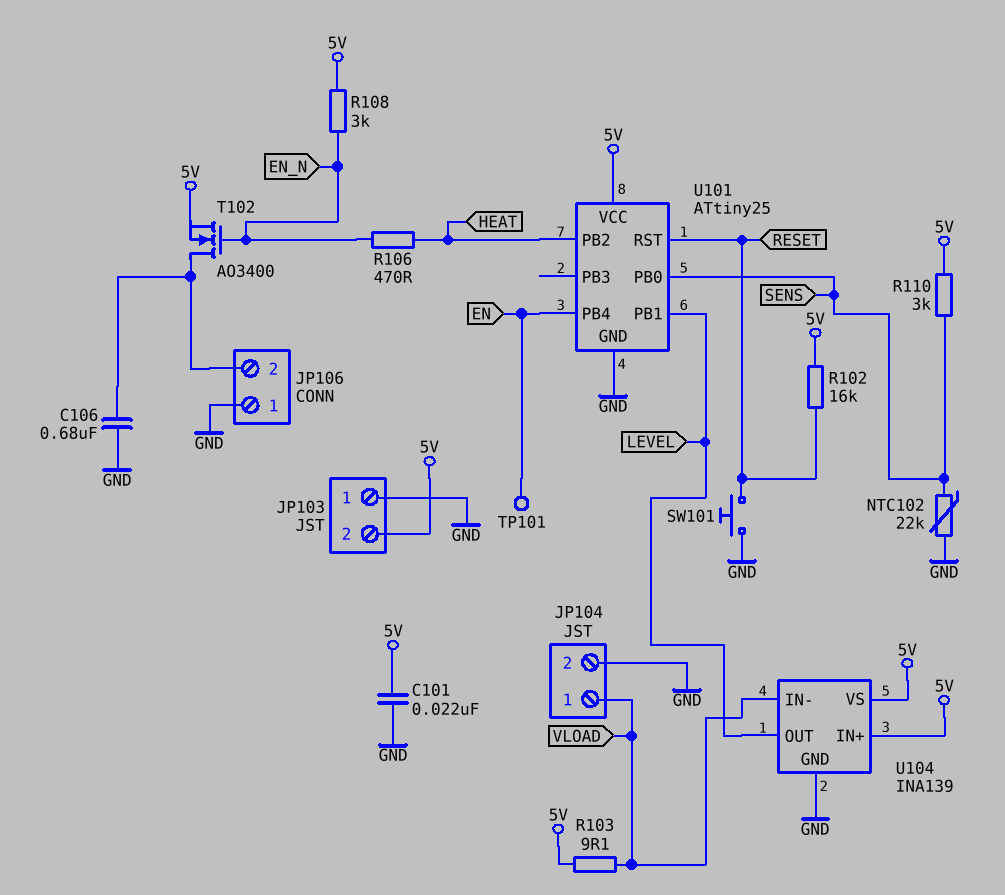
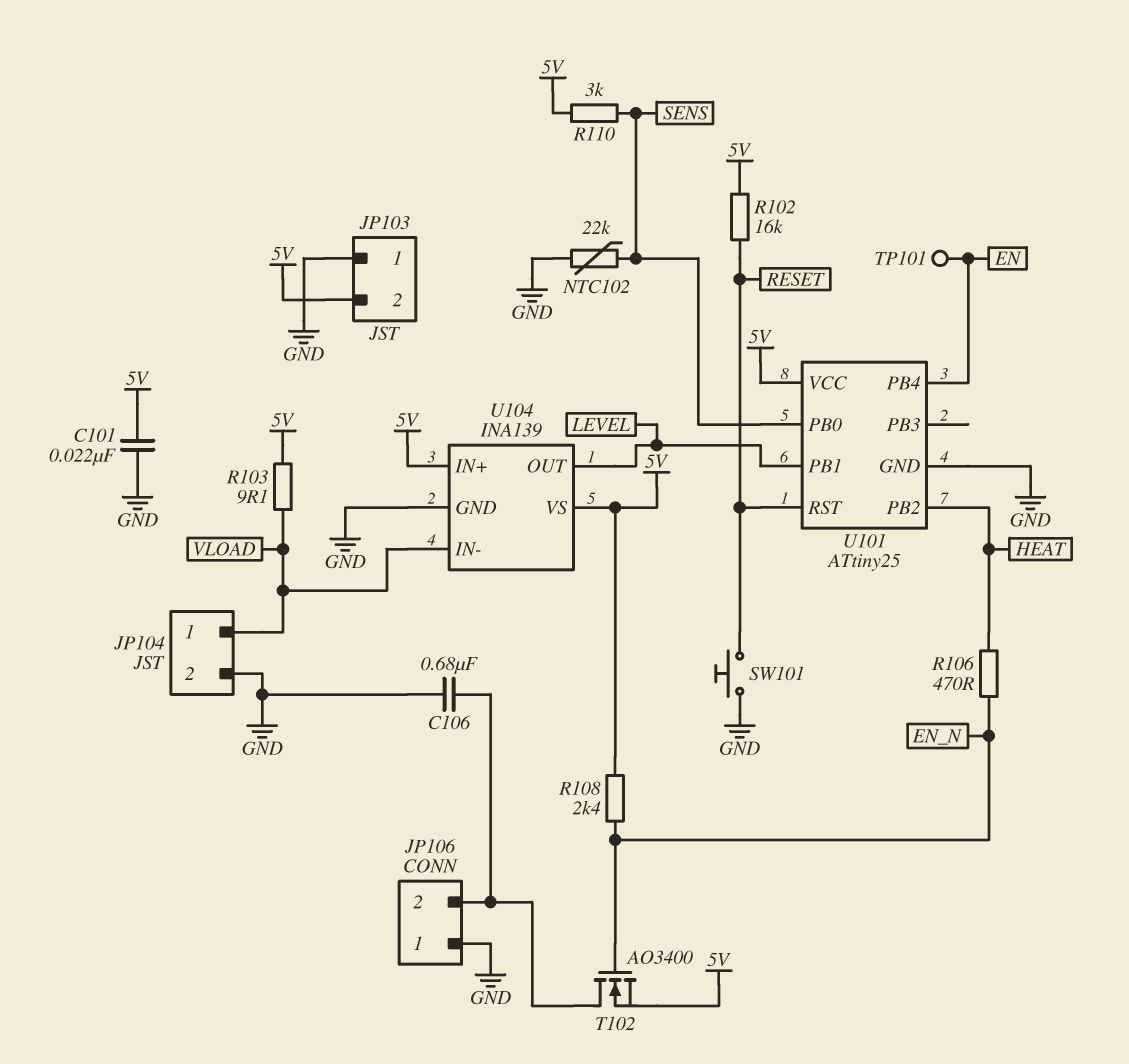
R108: 3k (5V, EN_N) -> 2.4k (5V, EN_N)

